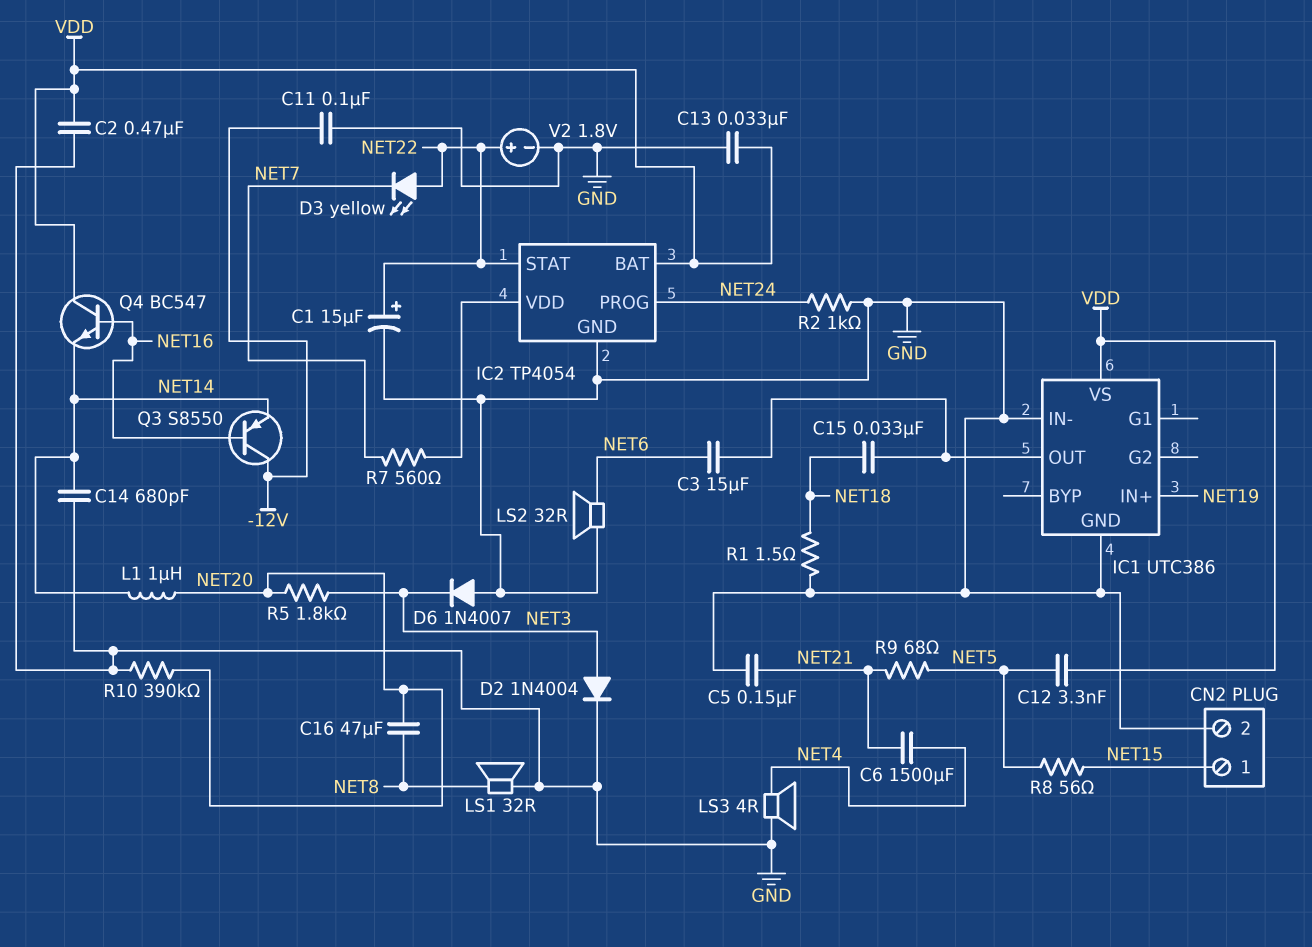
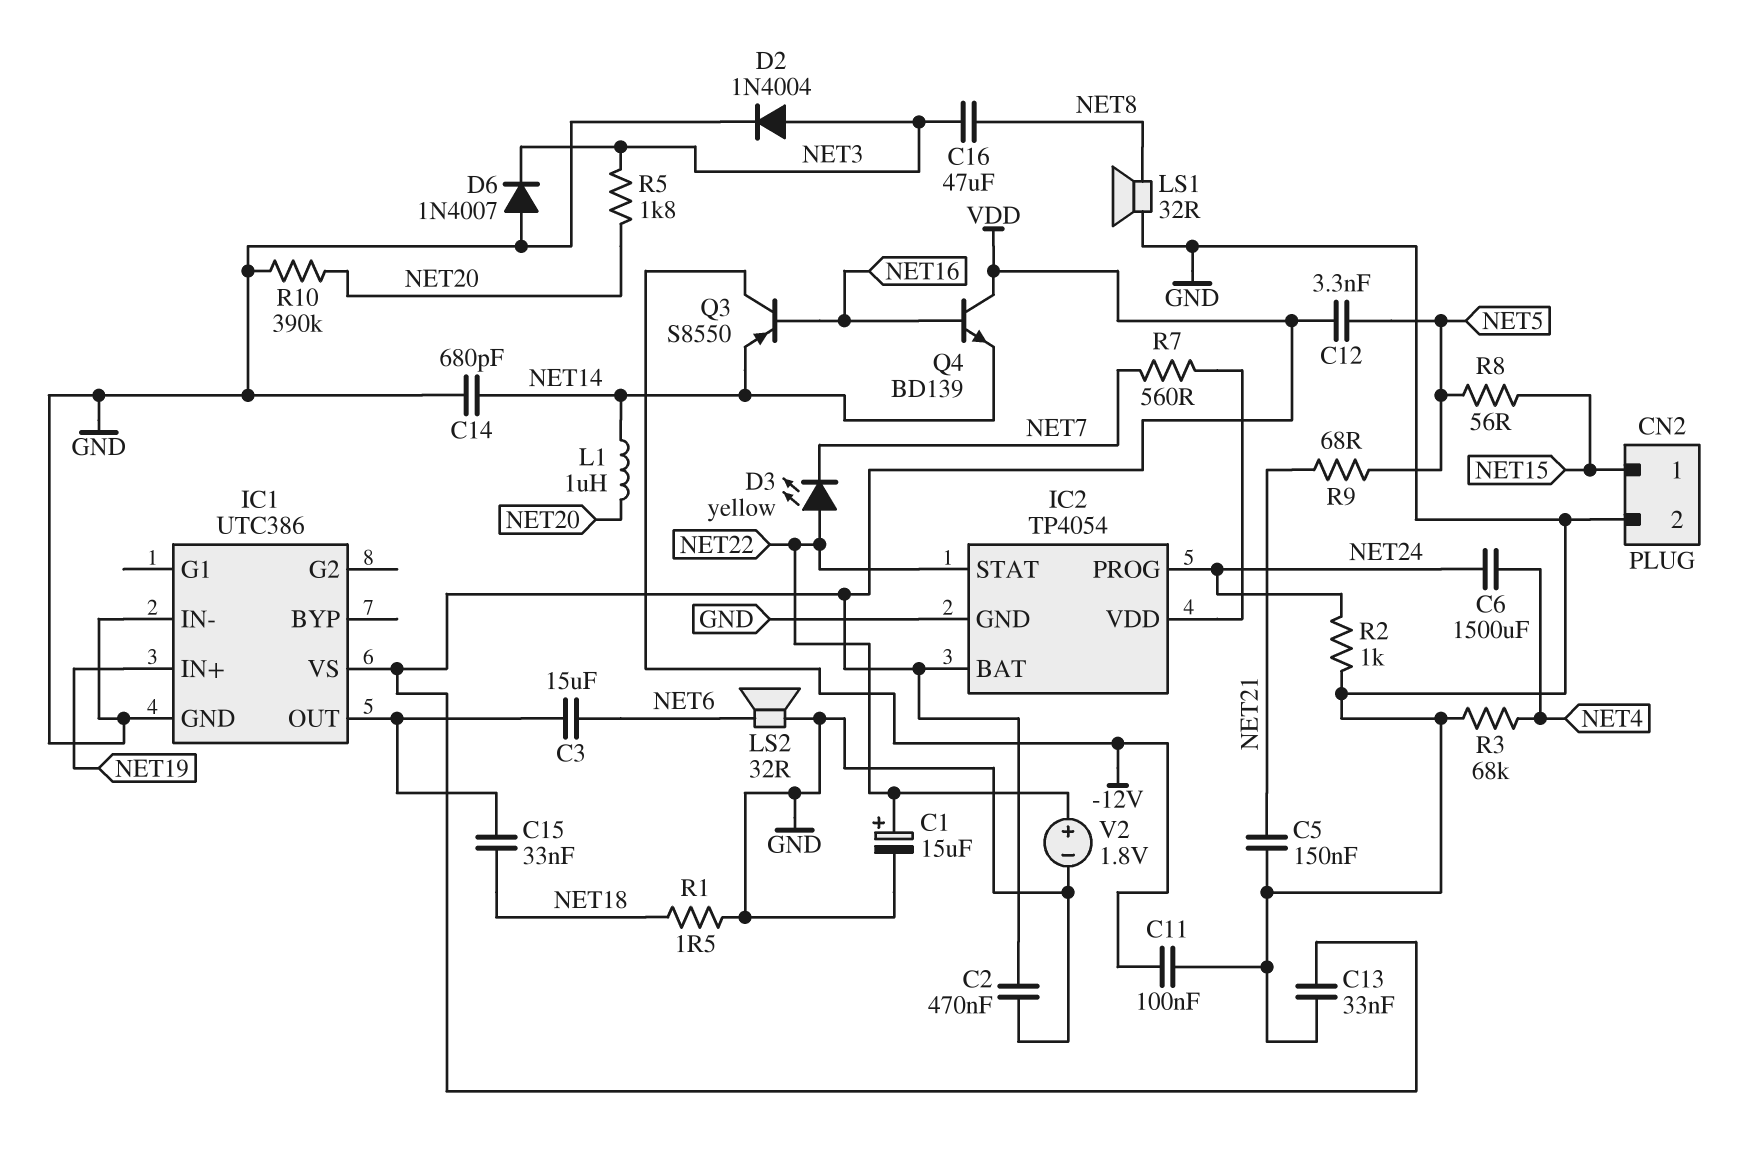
C6: 1500uF (NET4, NET21) -> 1500uF (NET4, NET24)
C16: 47uF (NET8, NET20) -> 47uF (NET3, NET8)
LS3: speaker 4R (GND, NET4) -> none
Q4: NPN BC547 (B NET16, C VDD, E NET14) -> NPN BD139 (B NET16, C VDD, E NET14)
R3: none -> 68k (GND, NET4)

